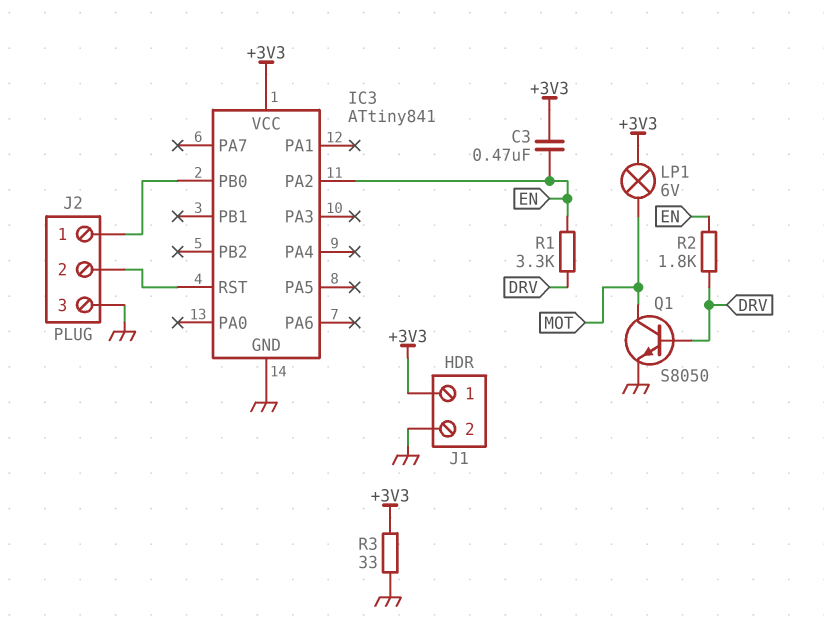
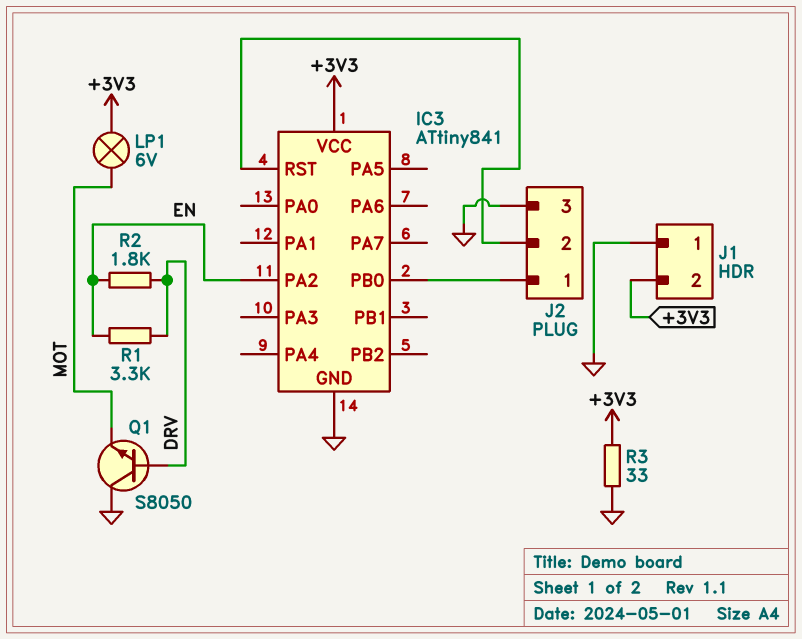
C3: 470nF (+3V3, EN) -> none
J1 pin 1: +3V3 -> GND
J1 pin 2: GND -> +3V3
Q1: NPN S8050 (B DRV, C MOT, E GND) -> NPN S8050 (B DRV, C GND, E MOT)

